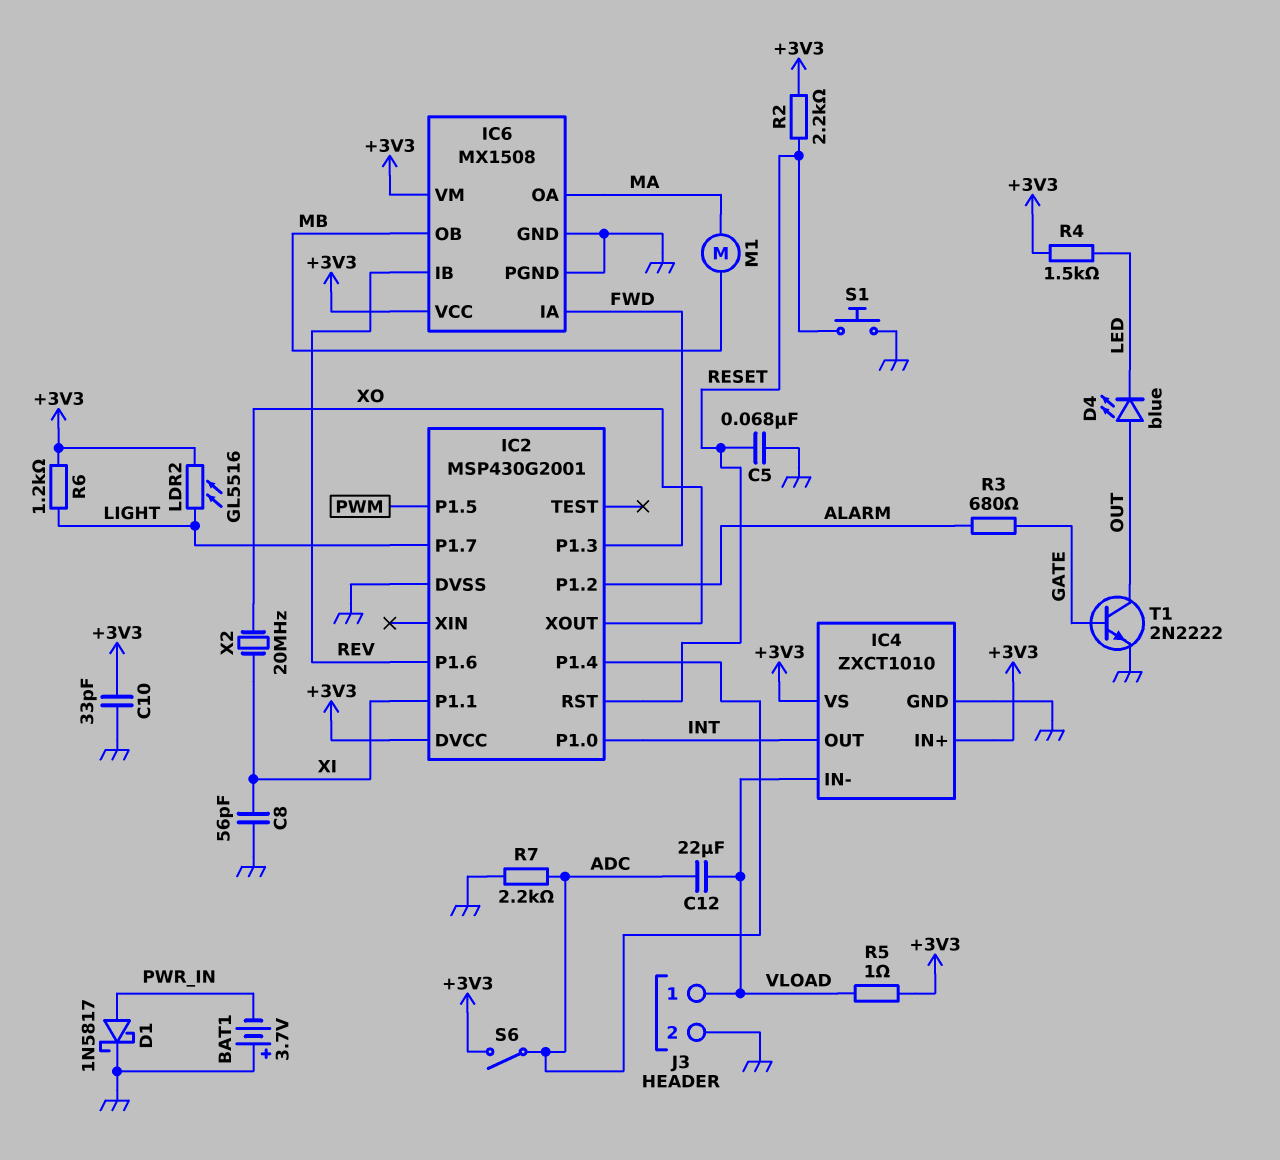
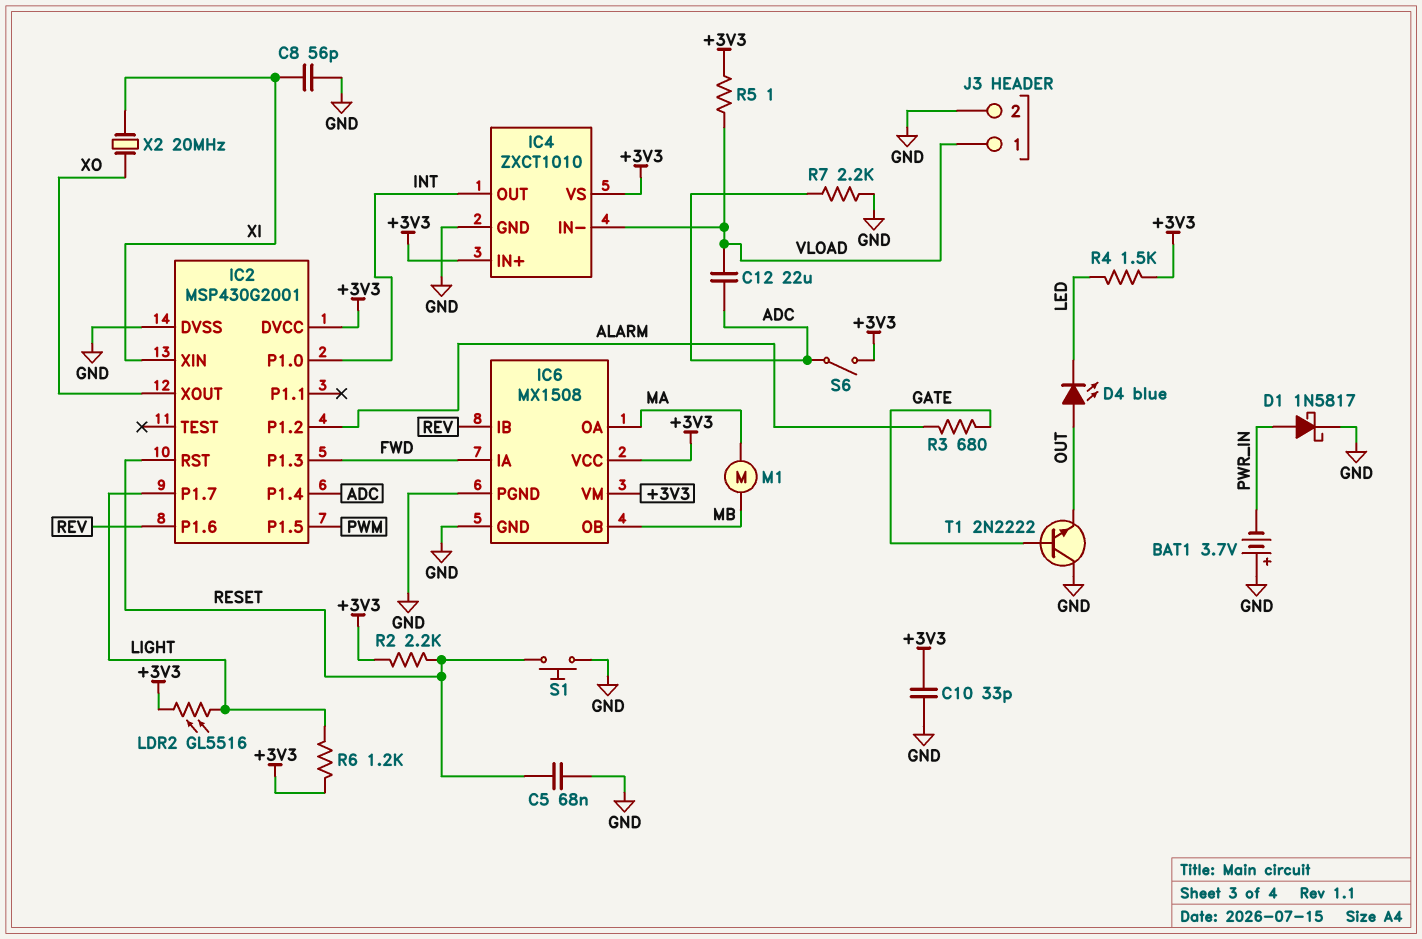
IC2 pin P1.1: XI -> none
IC2 pin XIN: none -> XI
T1: NPN 2N2222 (B GATE, C OUT, E GND) -> NPN 2N2222 (B GATE, C GND, E OUT)

